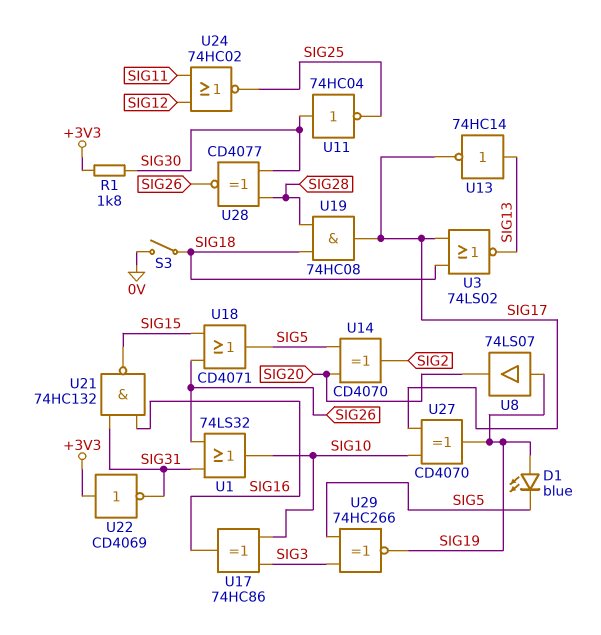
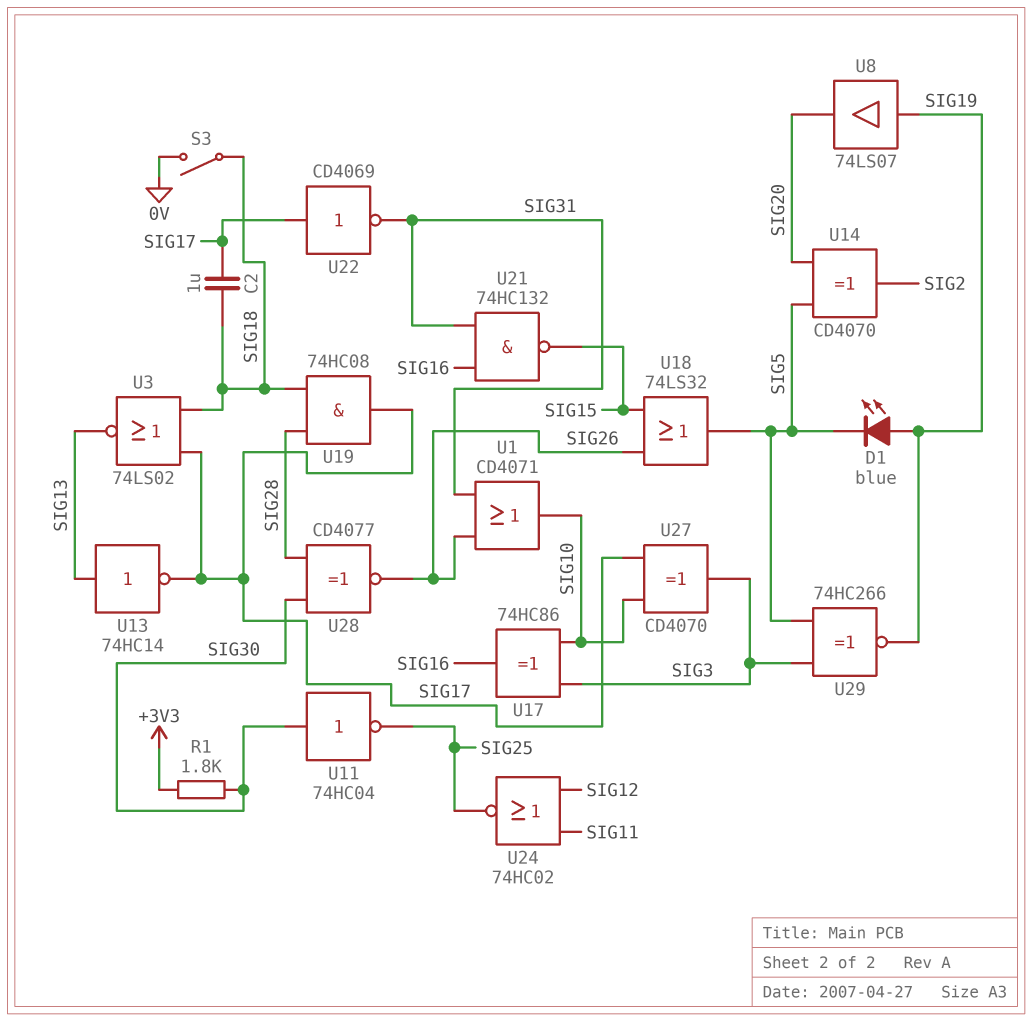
C2: none -> 1uF (SIG17, SIG18)
U1: OR 74LS32 (in SIG26, in SIG31, out SIG10) -> OR CD4071 (in SIG26, in SIG31, out SIG10)
U18: OR CD4071 (in SIG15, in SIG26, out SIG5) -> OR 74LS32 (in SIG15, in SIG26, out SIG5)
U22: NOT CD4069 (in +3V3, out SIG31) -> NOT CD4069 (in SIG17, out SIG31)
U27: XOR CD4070 (in SIG10, in SIG17, out SIG19) -> XOR CD4070 (in SIG10, in SIG17, out SIG3)

